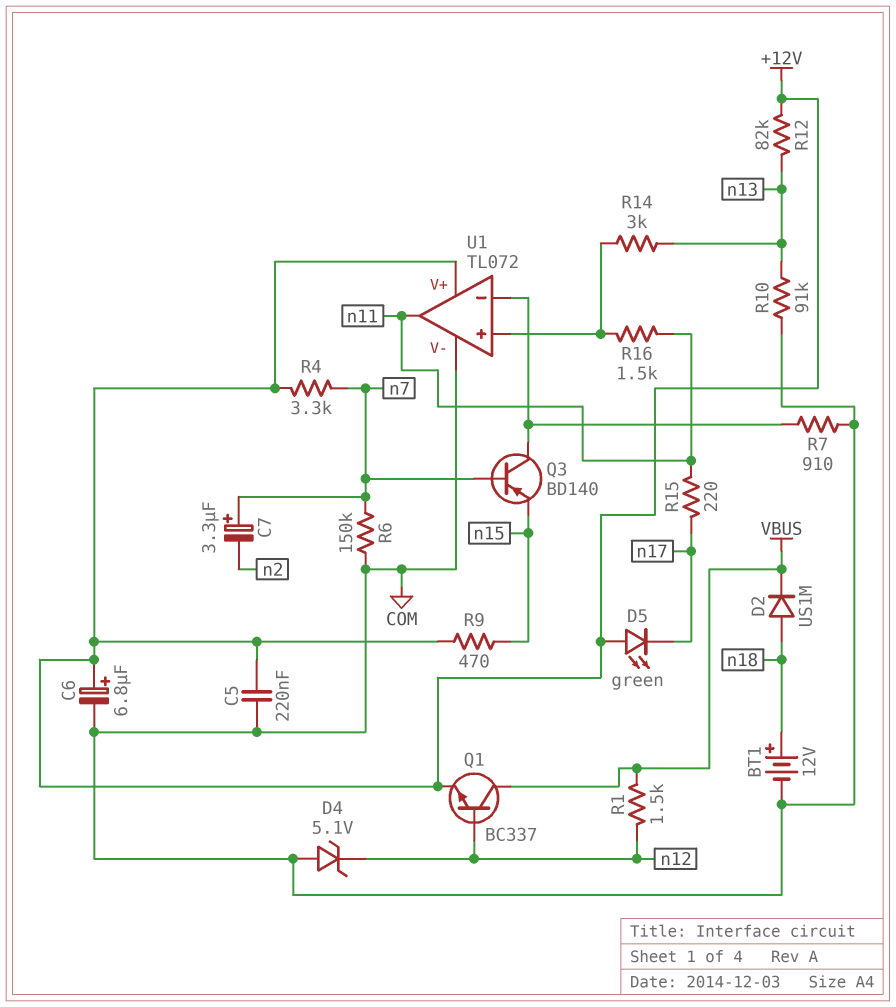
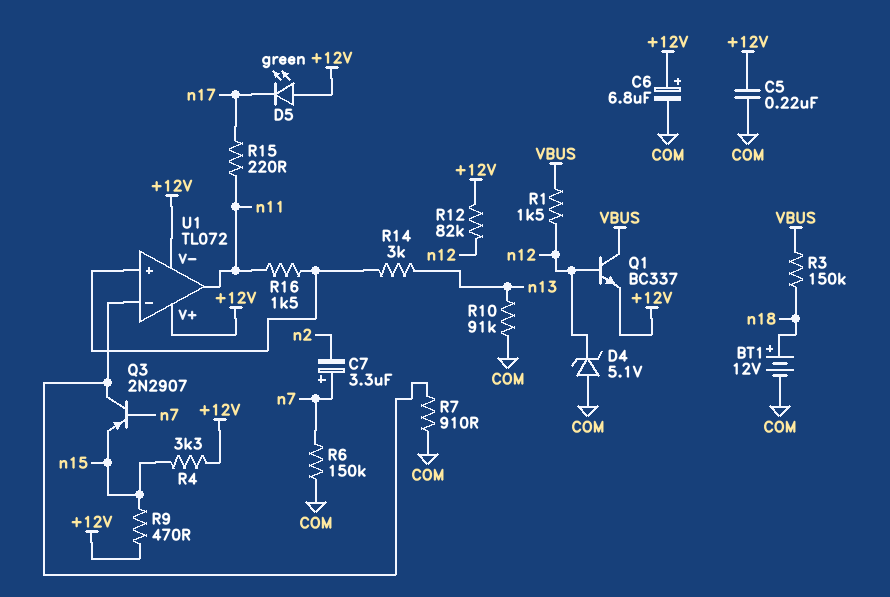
D2: diode US1M (A n18, K VBUS) -> none
Q3: PNP BD140 (B n7, C U1/in-, E n15) -> PNP 2N2907 (B n7, C U1/in-, E n15)
R3: none -> 150k (VBUS, n18)
R4: 3.3k (+12V, n7) -> 3.3k (+12V, n15)
R12: 82k (+12V, n13) -> 82k (+12V, n12)
U1 pin V-: COM -> +12V

